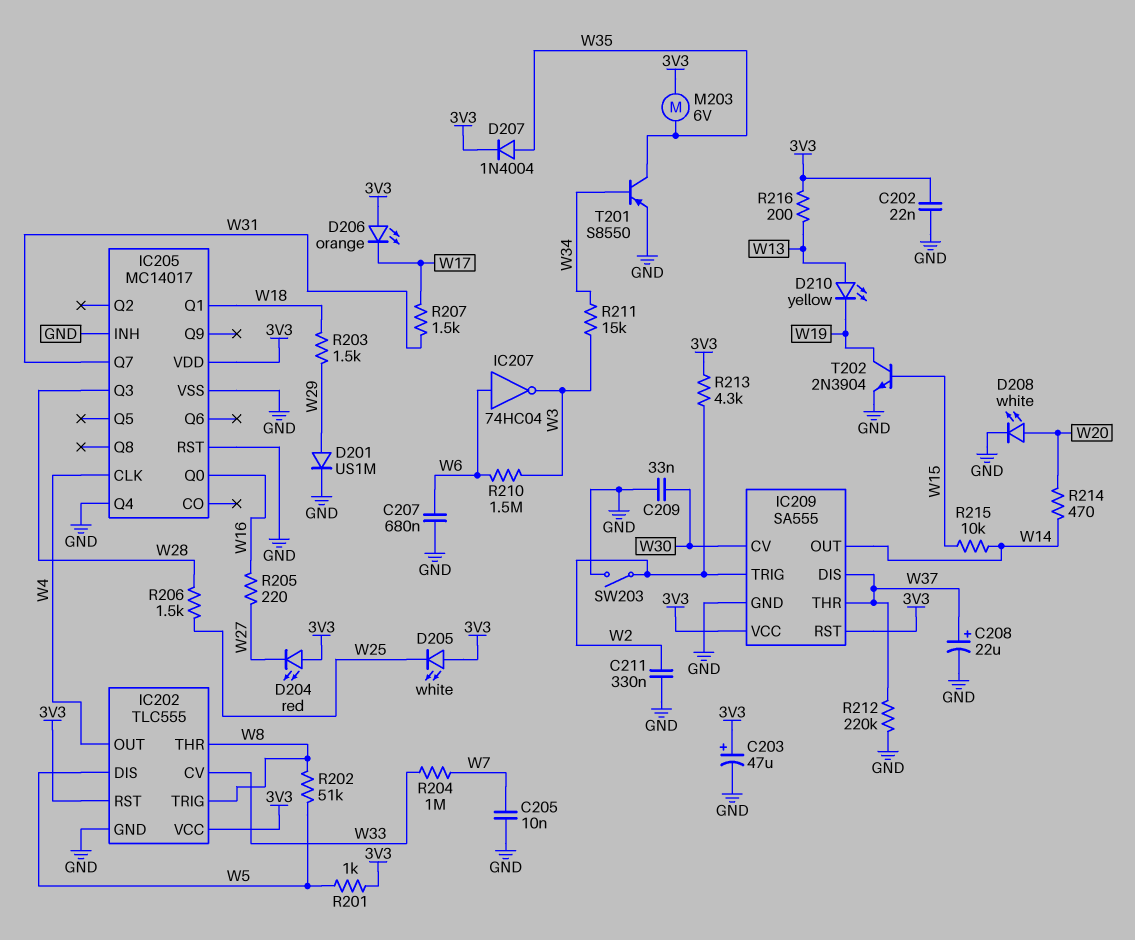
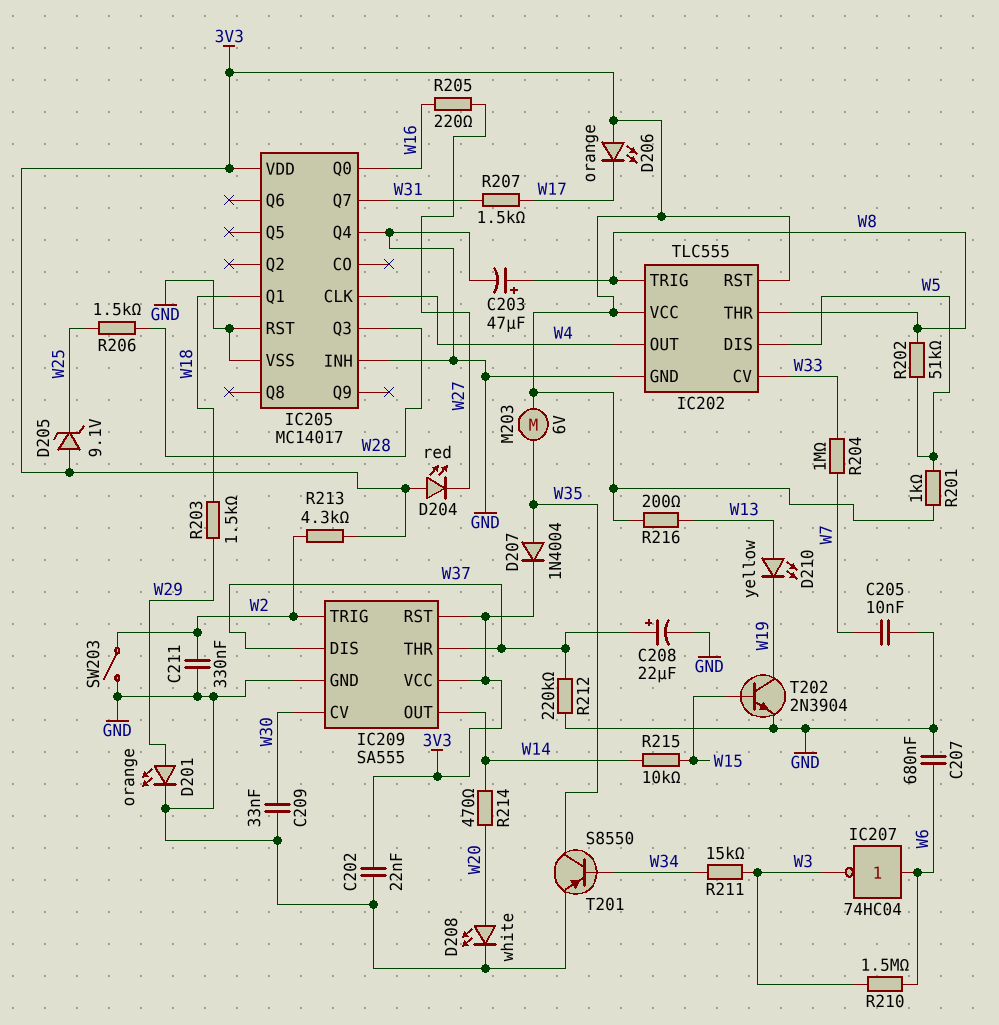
C203: 47uF (plus 3V3, minus GND) -> 47uF (plus W8, minus GND)
D201: diode US1M (A W29, K GND) -> LED orange (A W29, K GND)
D205: LED white (A 3V3, K W25) -> zener 9.1V (A 3V3, K W25)

